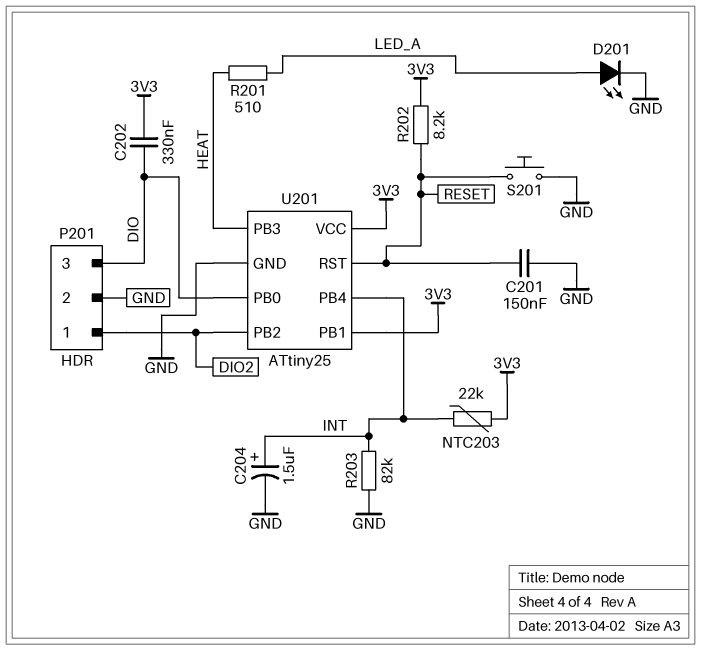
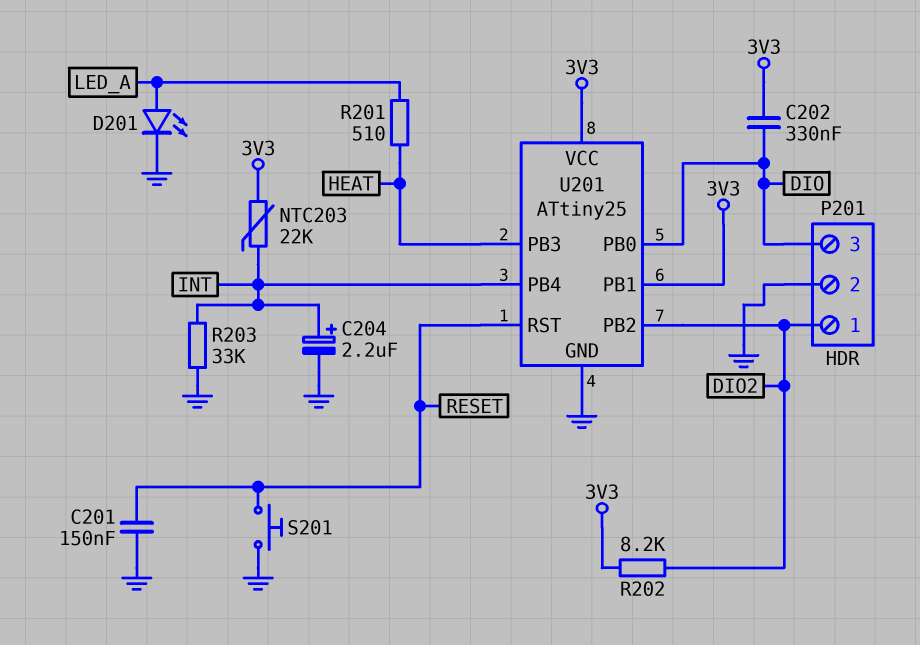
C204: 1.5uF (plus INT, minus GND) -> 2.2uF (plus INT, minus GND)
R202: 8.2k (3V3, RESET) -> 8.2k (3V3, DIO2)
R203: 82k (GND, INT) -> 33k (GND, INT)

